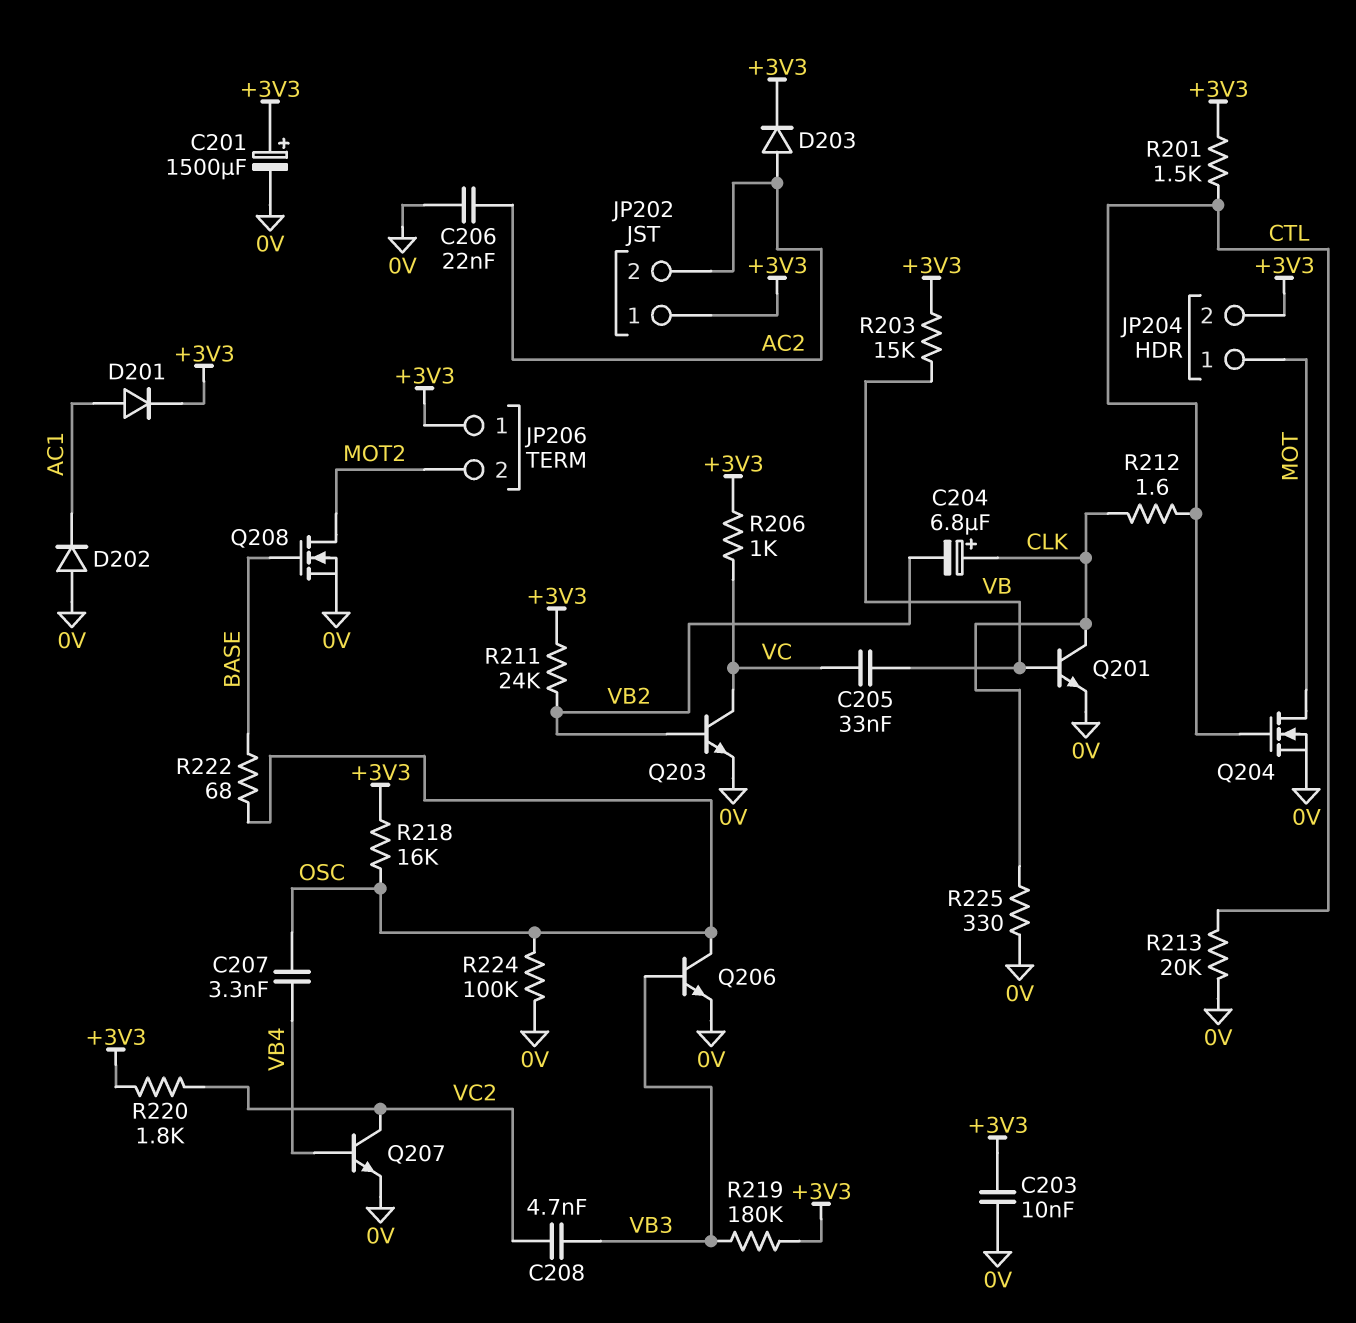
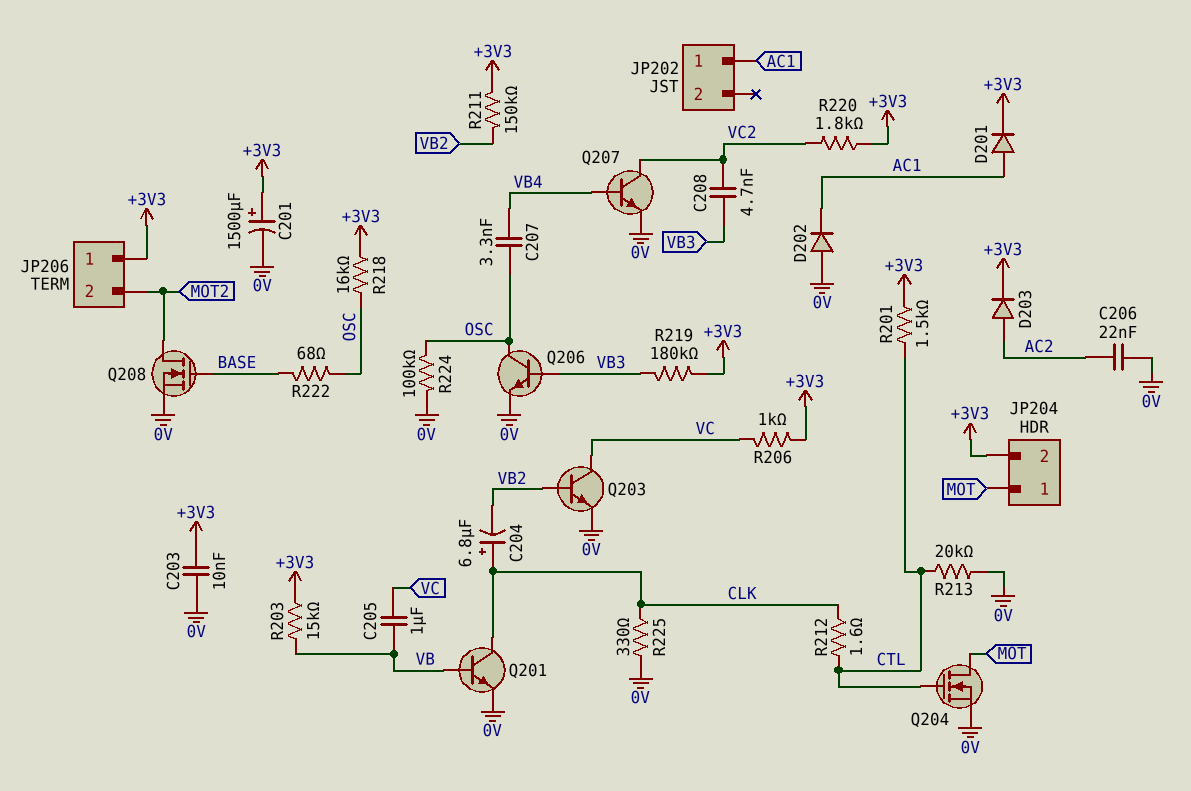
C205: 33nF (VB, VC) -> 1uF (VB, VC)
JP202 pin 1: +3V3 -> AC1
JP202 pin 2: AC2 -> none
R211: 24k (+3V3, VB2) -> 150k (+3V3, VB2)

